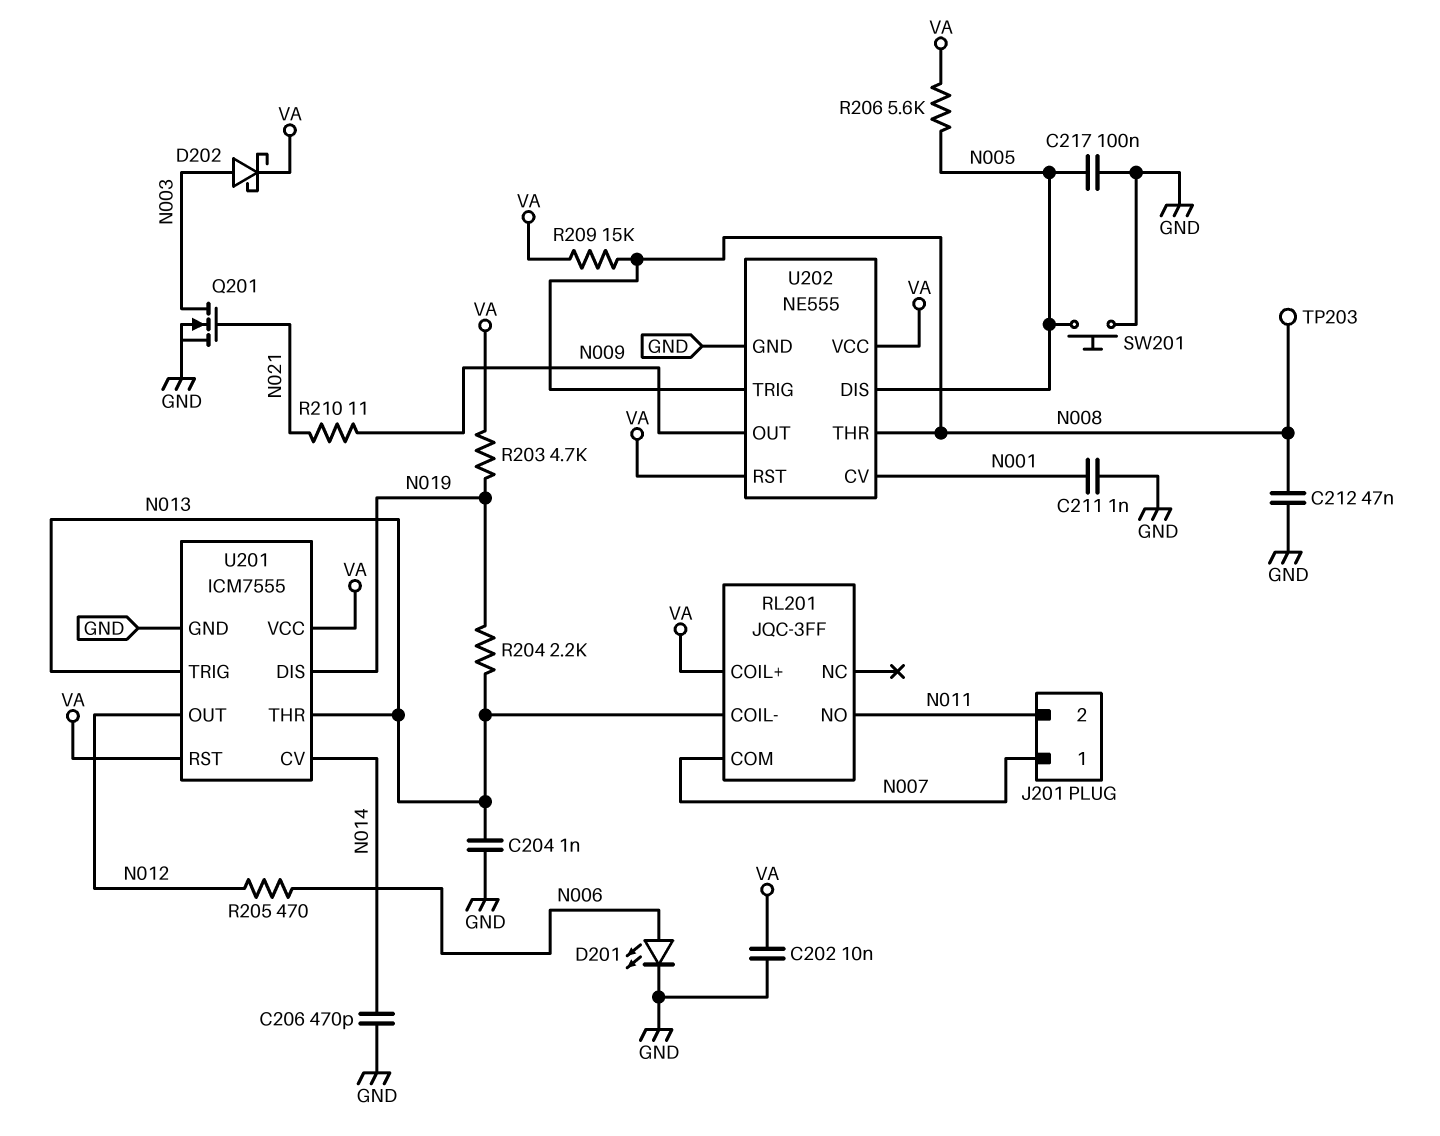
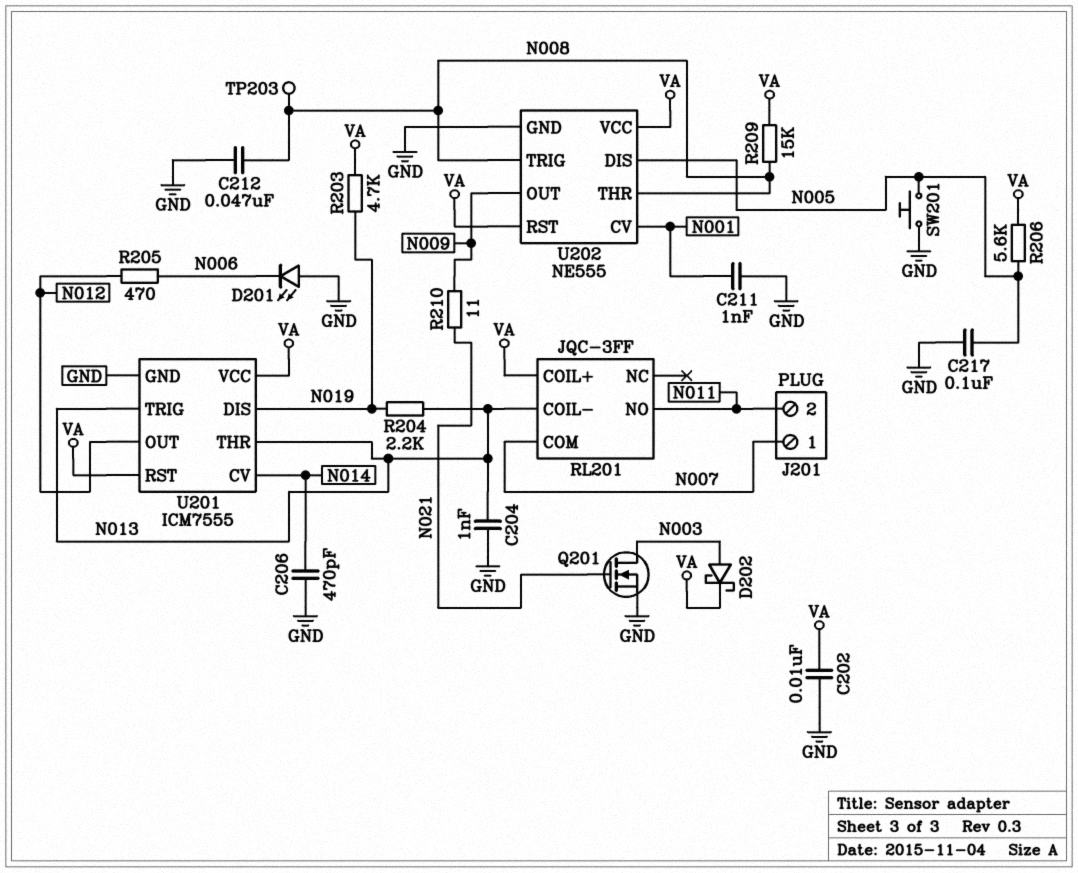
D201: LED (A N006, K GND) -> LED (A GND, K N006)

